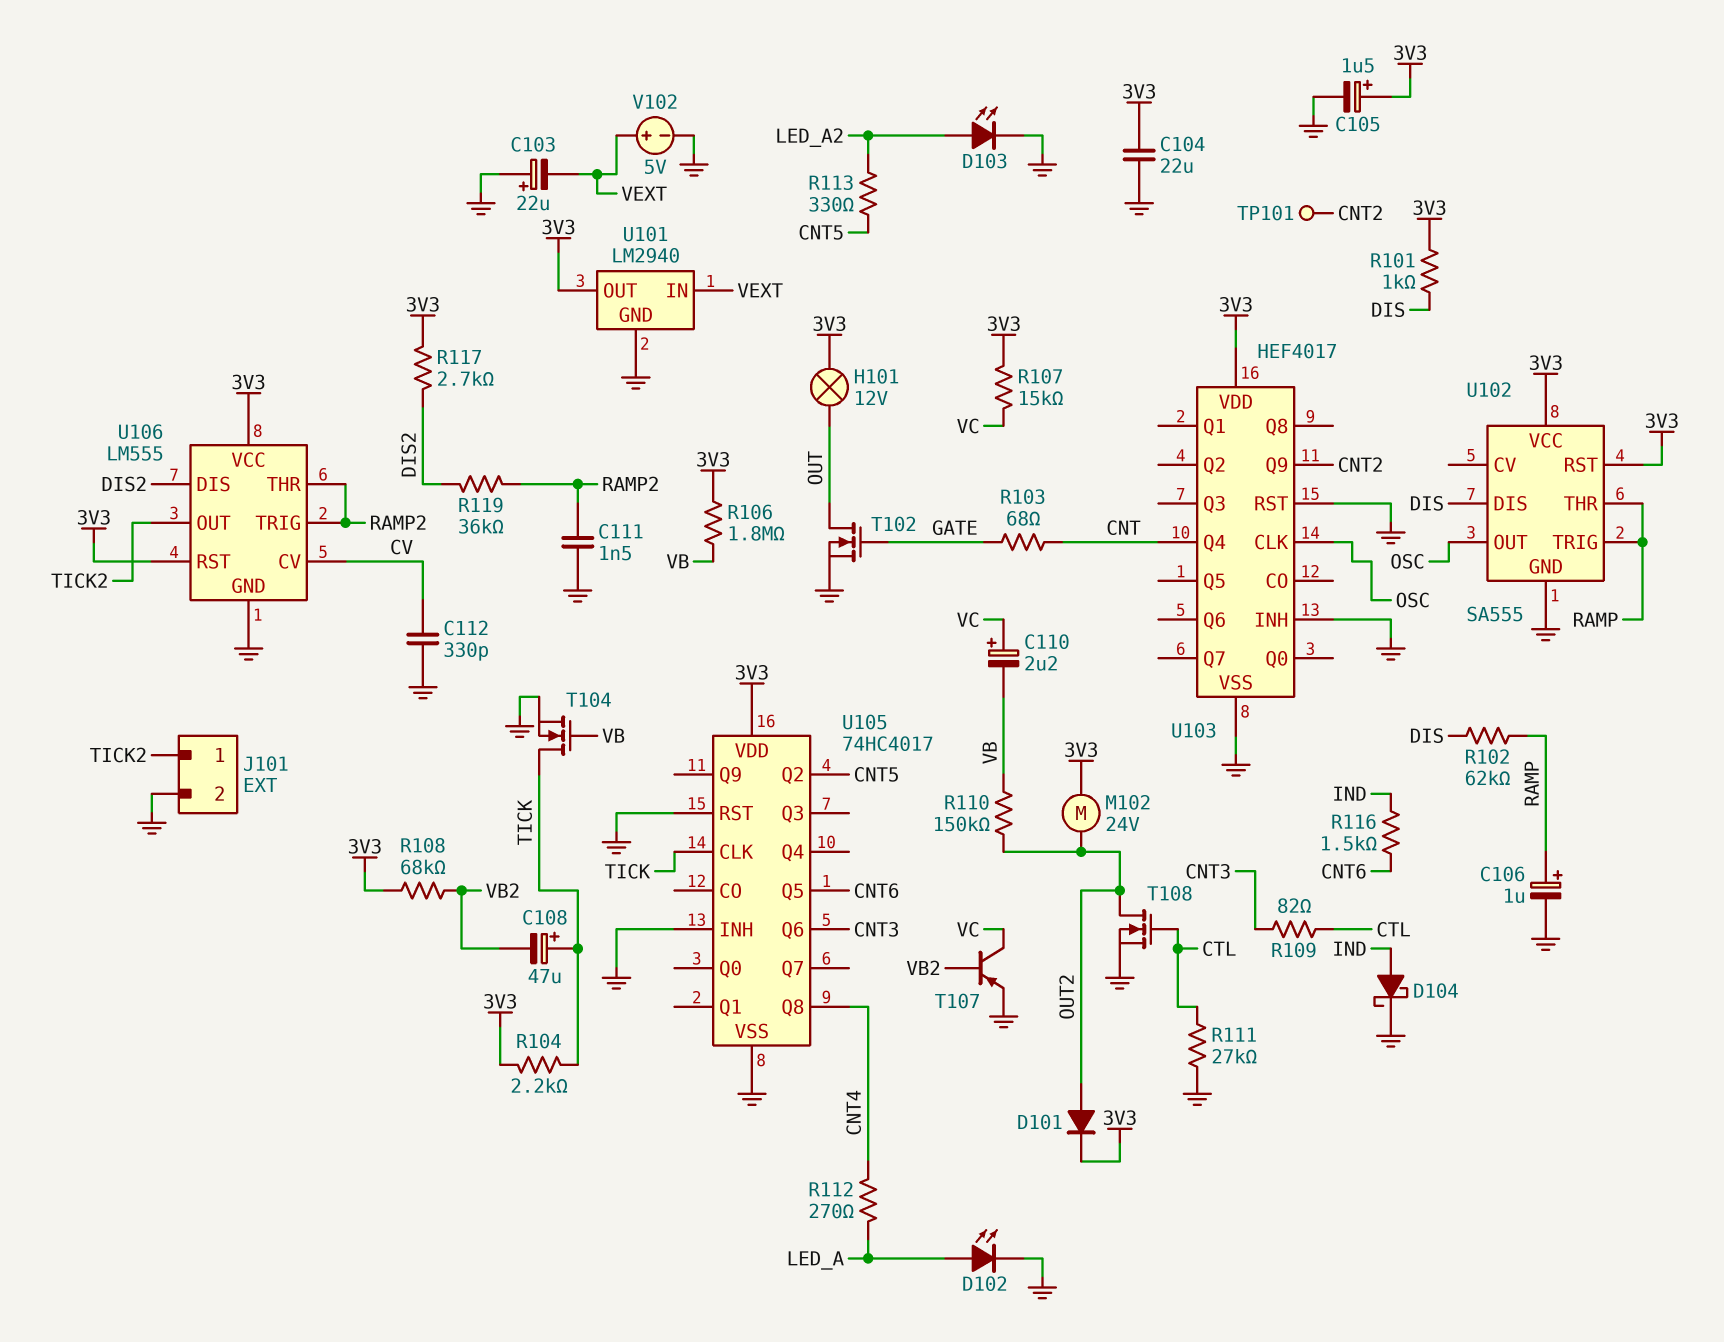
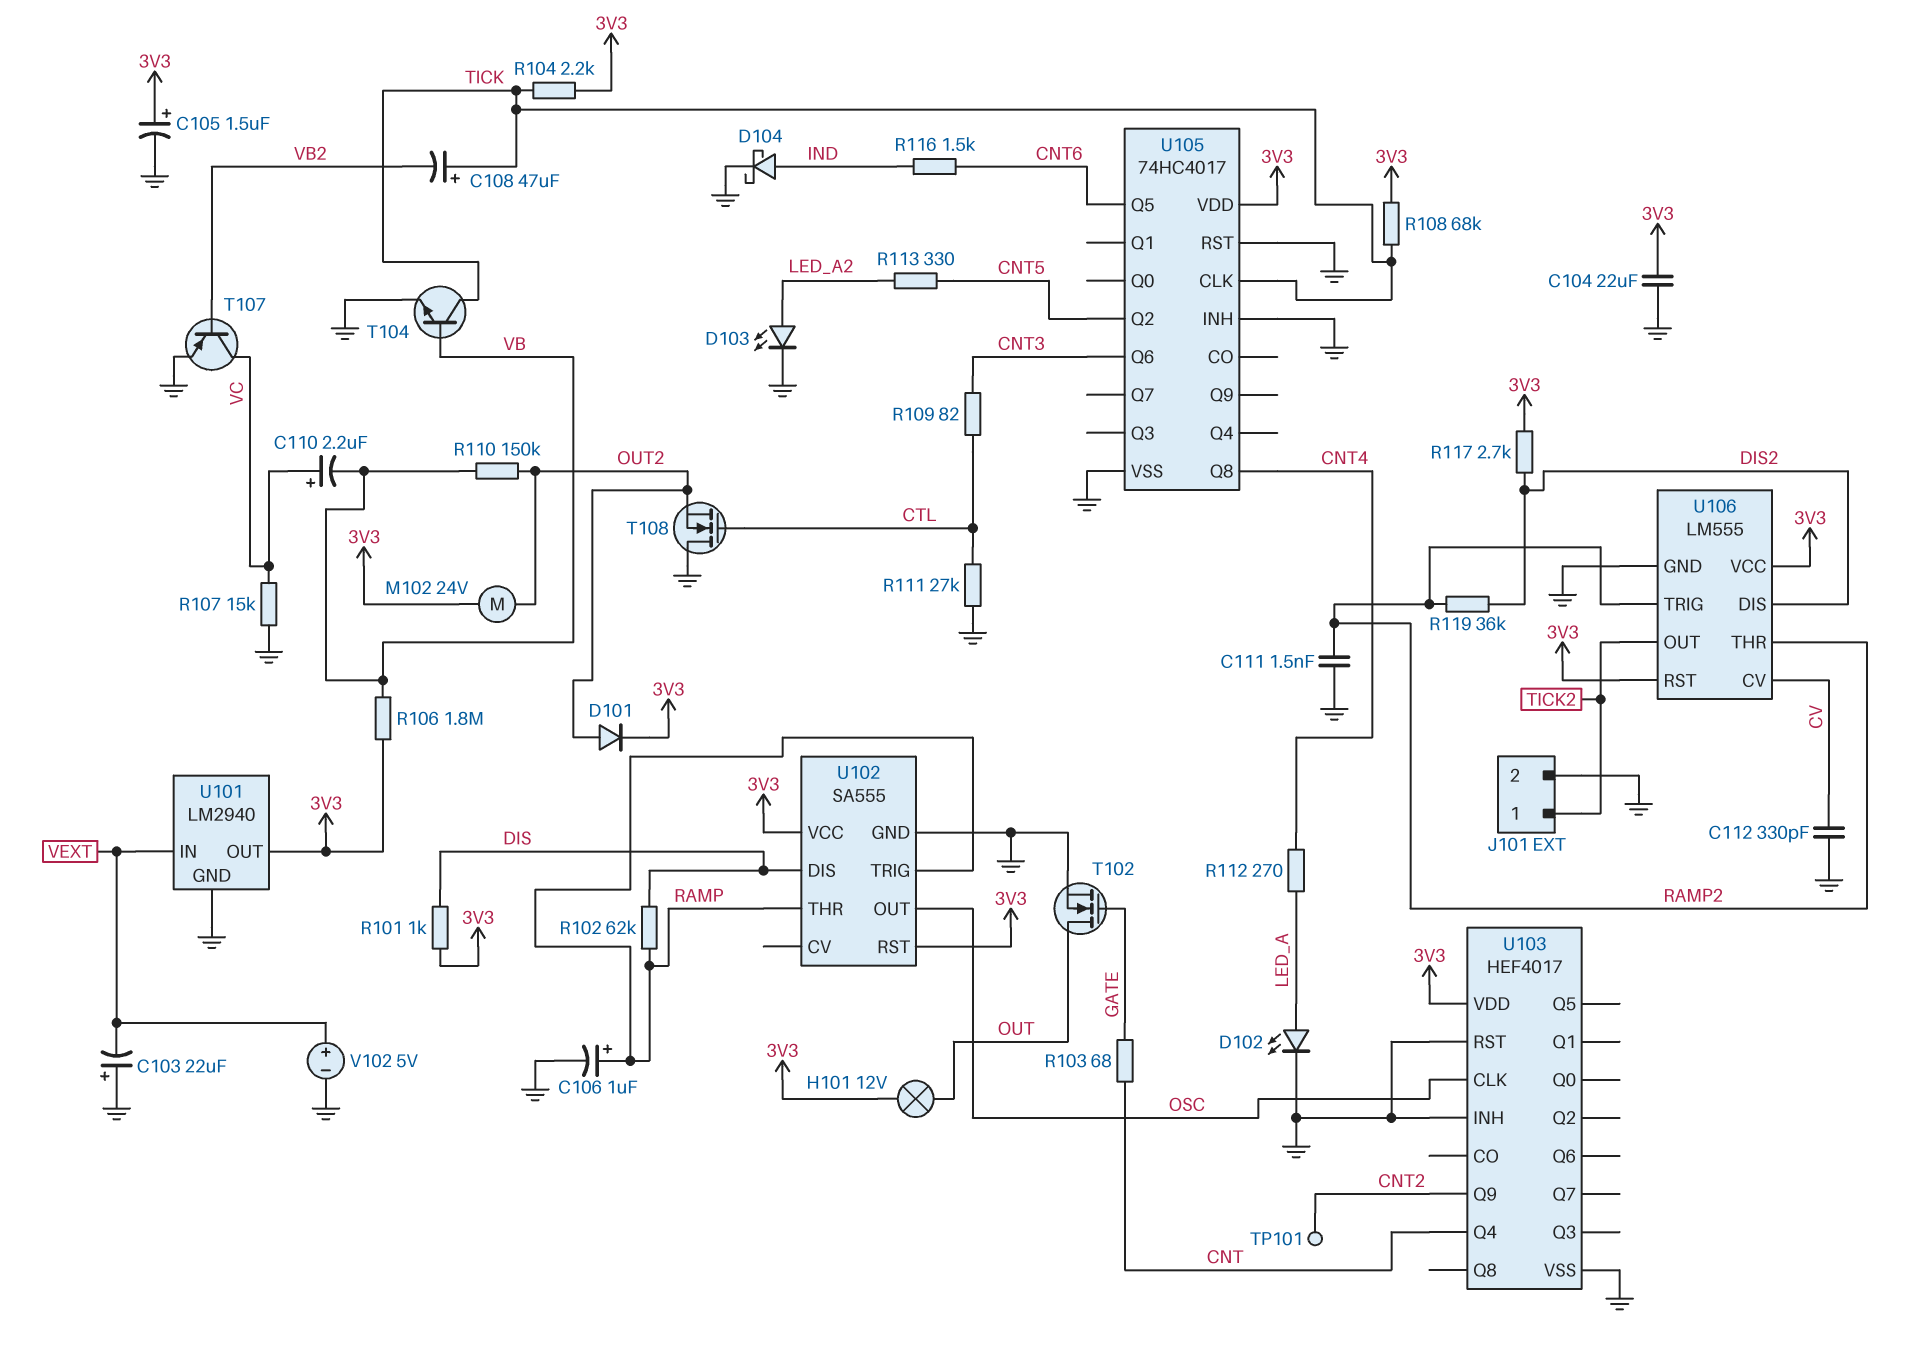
R107: 15k (3V3, VC) -> 15k (GND, VC)
R108: 68k (3V3, VB2) -> 68k (3V3, TICK)
T104: NMOS (G VB, D TICK, S GND) -> NPN (B VB, C TICK, E GND)
T108: NMOS (G CTL, D OUT2, S GND) -> NMOS (G CTL, D GND, S OUT2)

